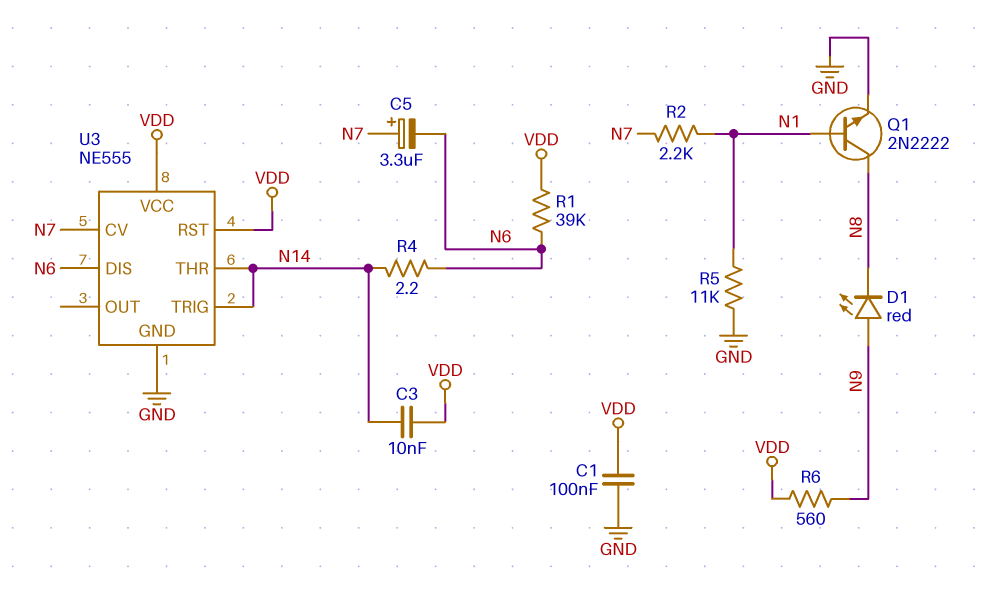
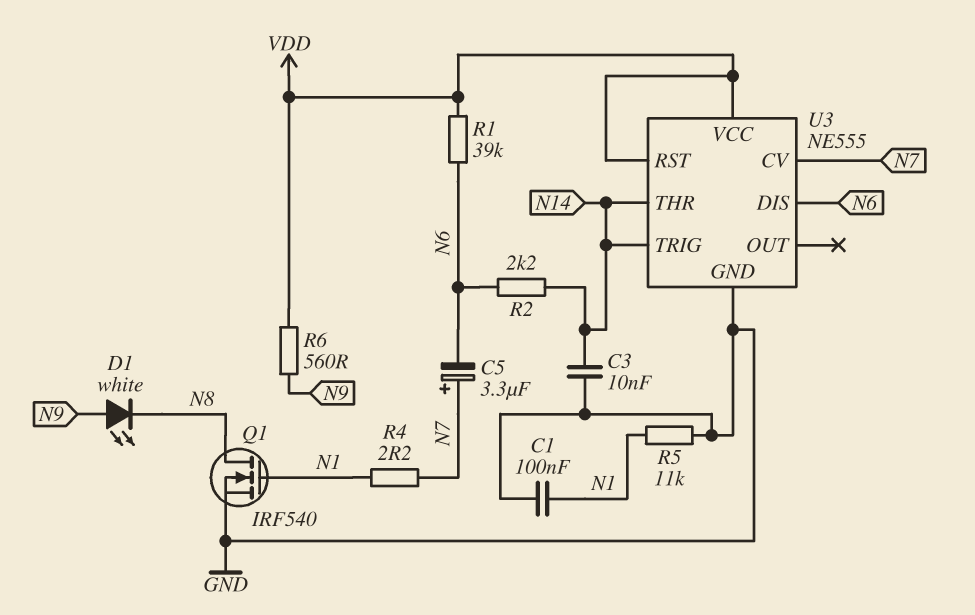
C1: 100nF (GND, VDD) -> 100nF (GND, N1)
C3: 10nF (N14, VDD) -> 10nF (GND, N14)
D1: LED red (A N9, K N8) -> LED white (A N9, K N8)
Q1: NPN 2N2222 (B N1, C N8, E GND) -> NMOS IRF540 (G N1, D N8, S GND)
R2: 2.2k (N1, N7) -> 2.2k (N6, N14)
R4: 2.2 (N6, N14) -> 2.2 (N1, N7)

